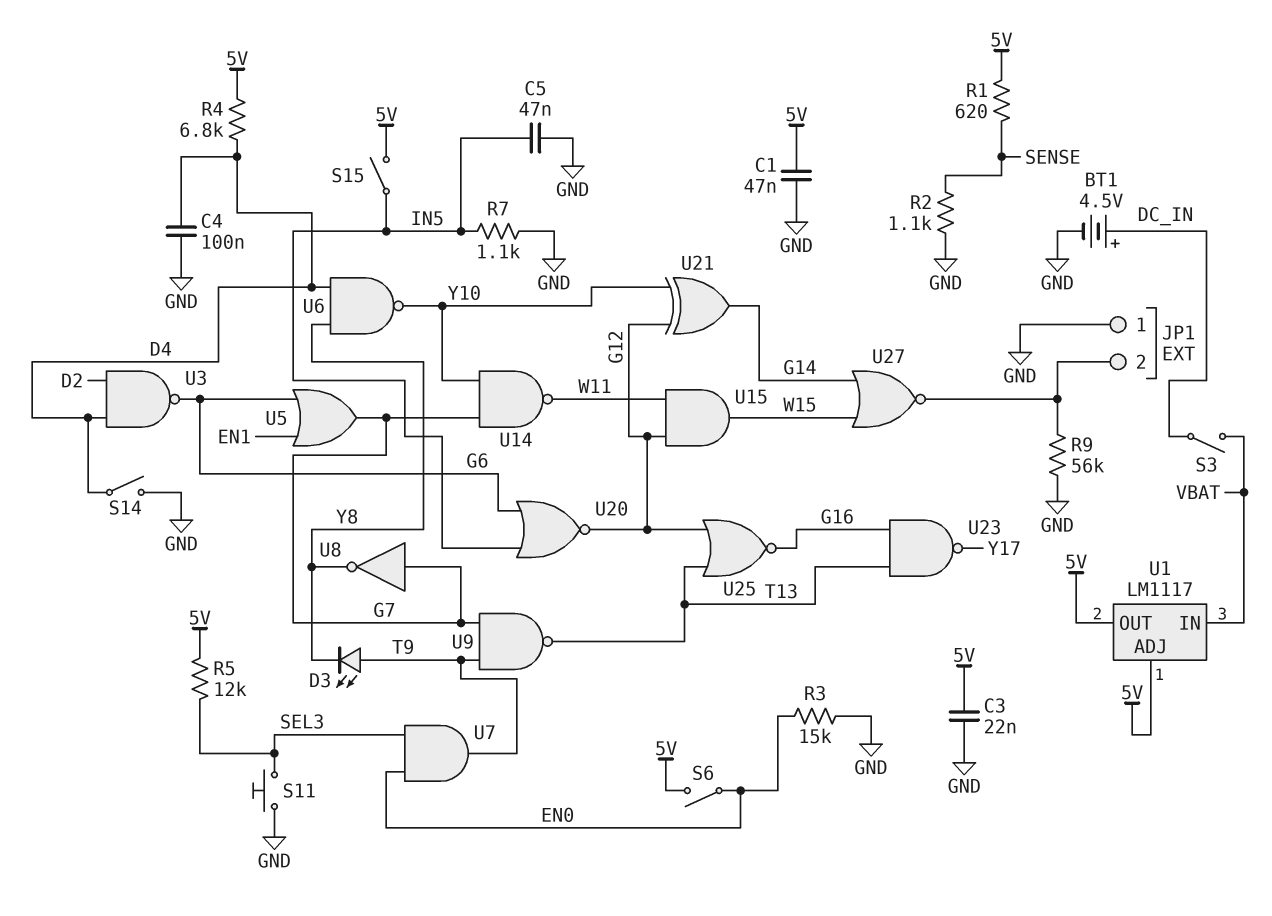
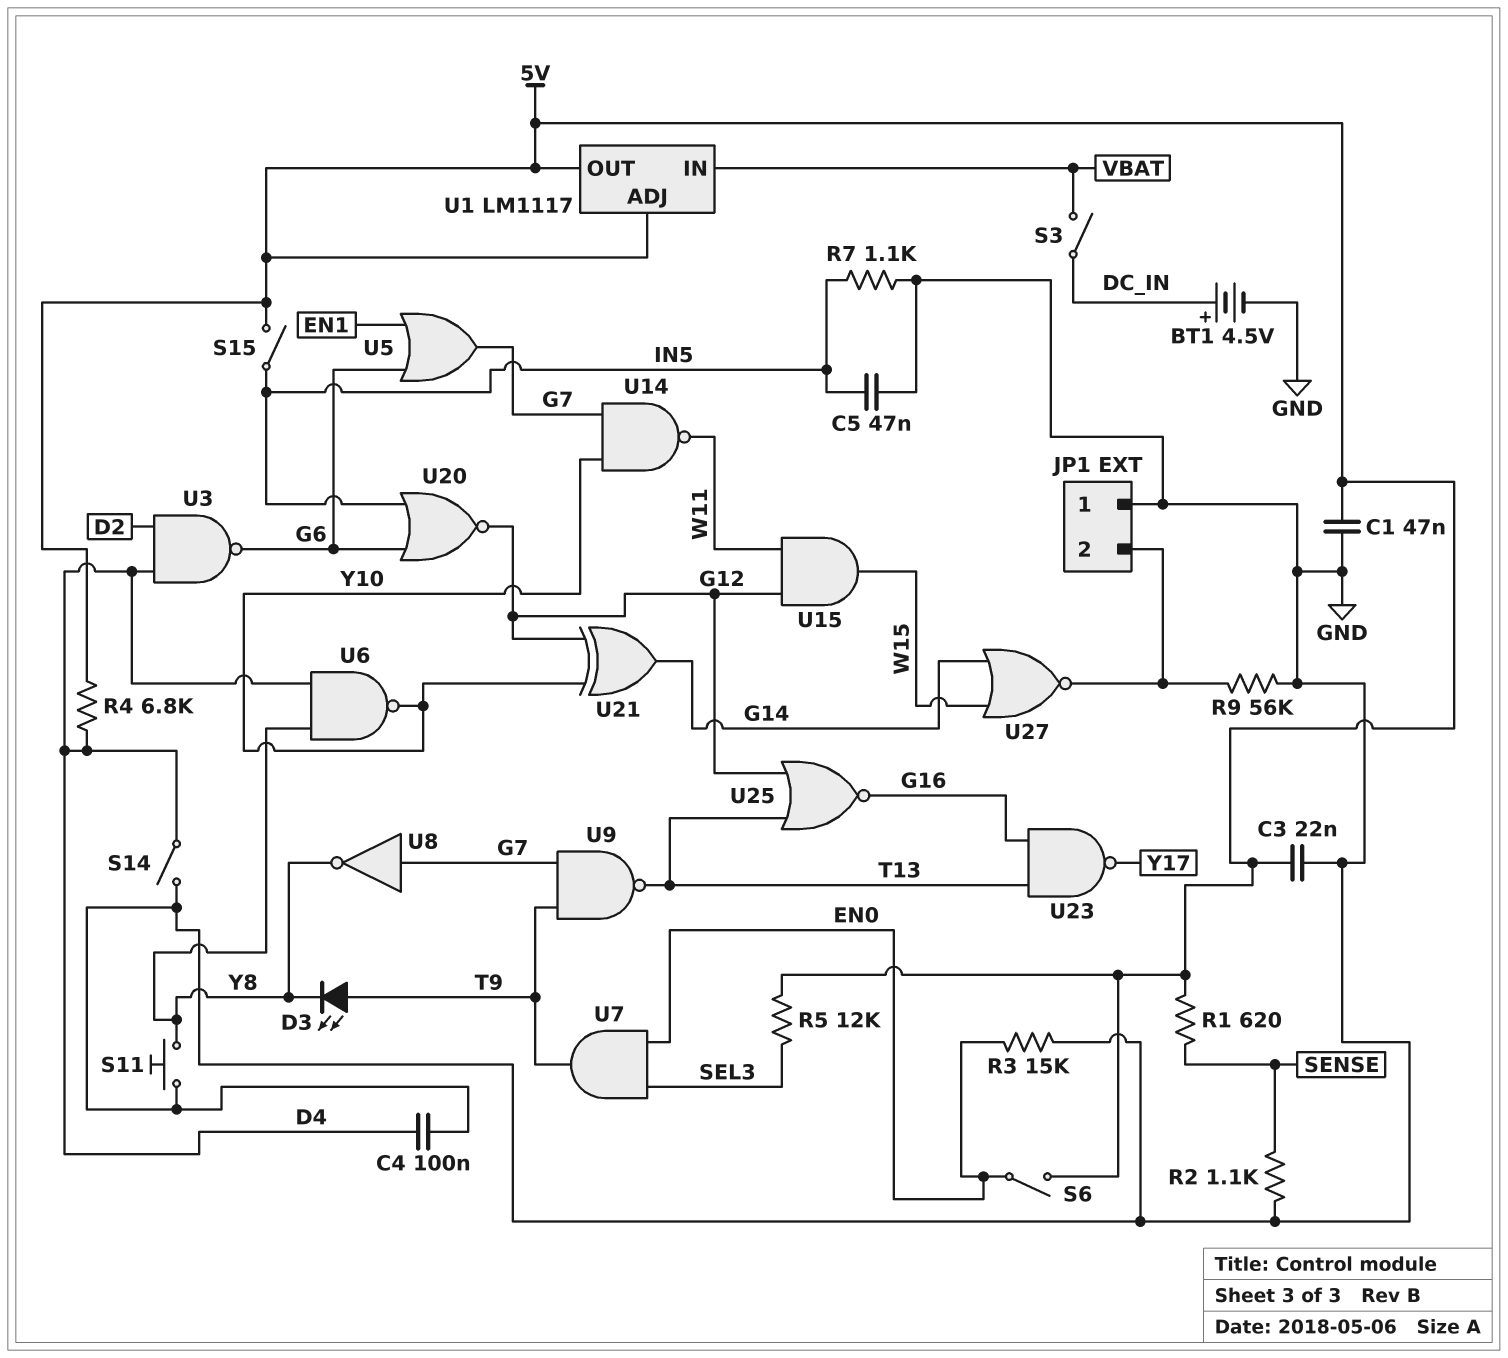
S11: button (GND, SEL3) -> button (GND, Y8)

